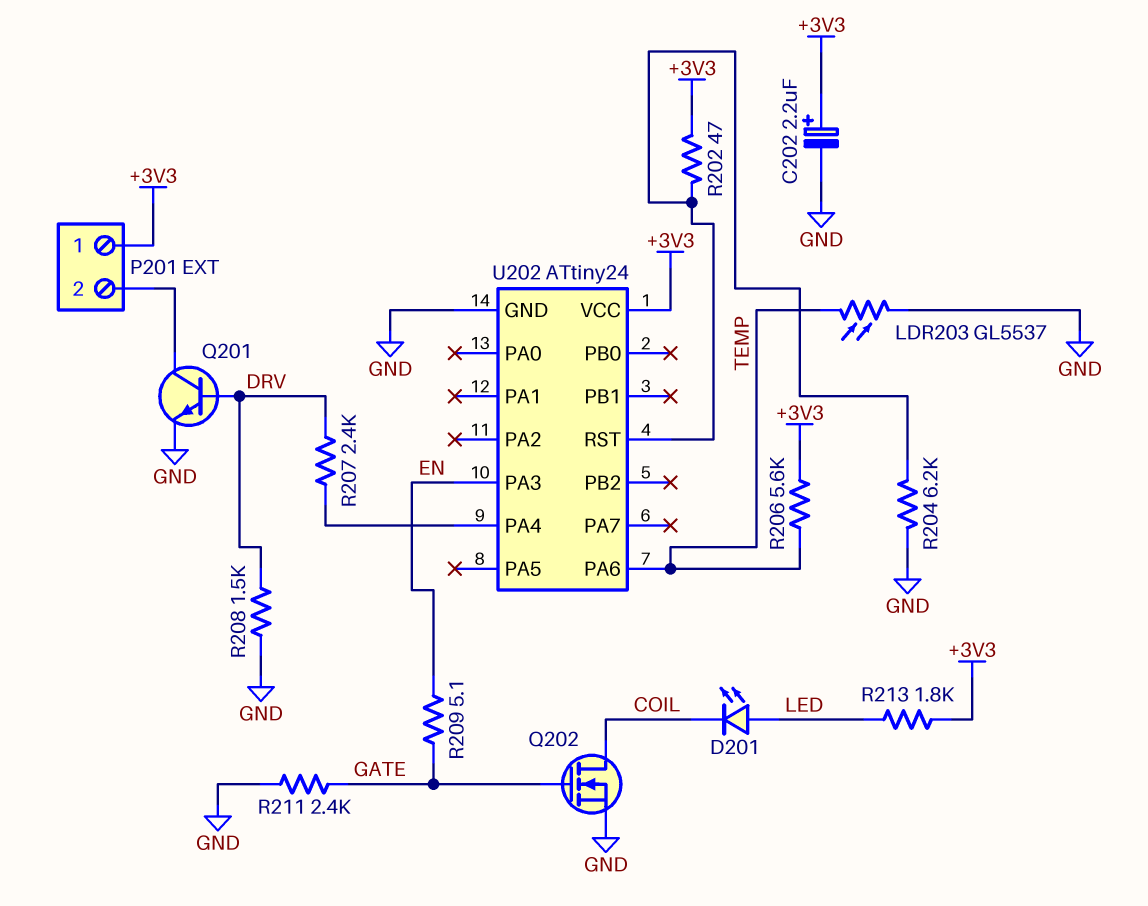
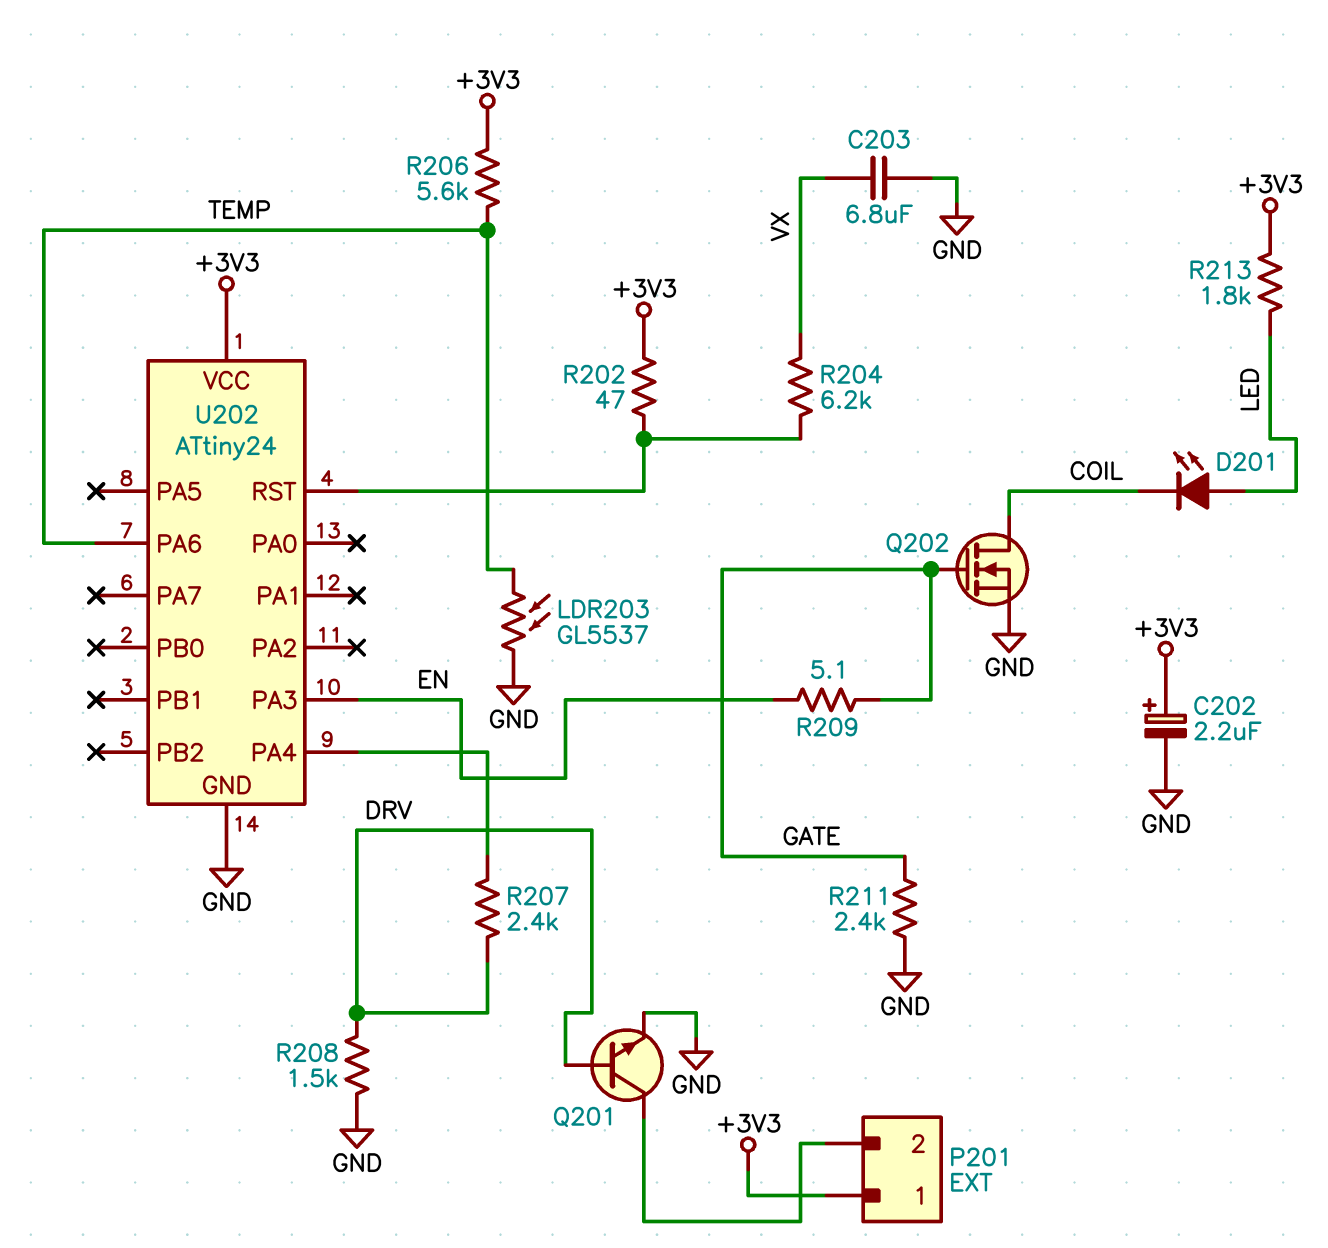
C203: none -> 6.8uF (GND, VX)
R204: 6.2k (GND, U202/RST) -> 6.2k (U202/RST, VX)

